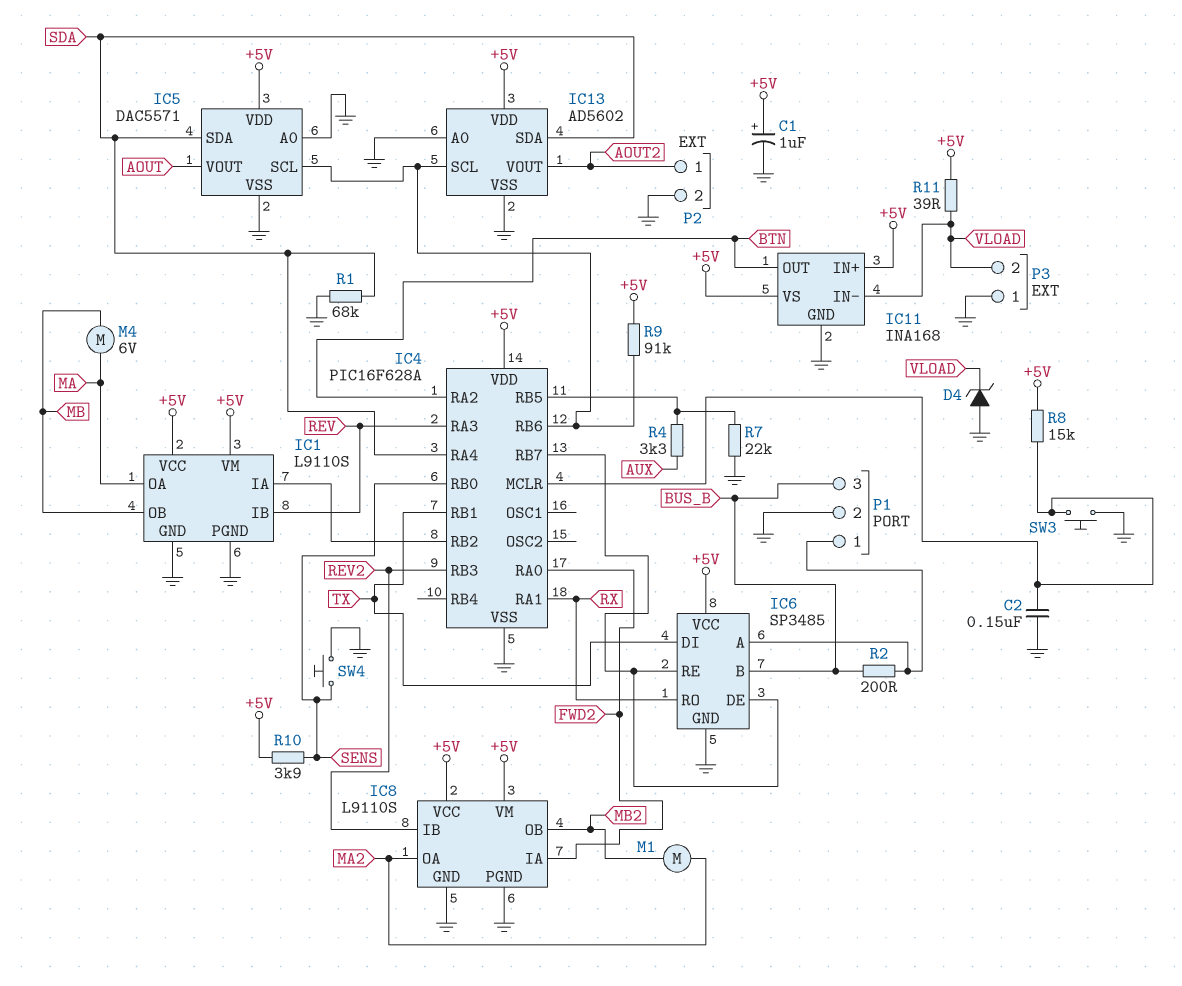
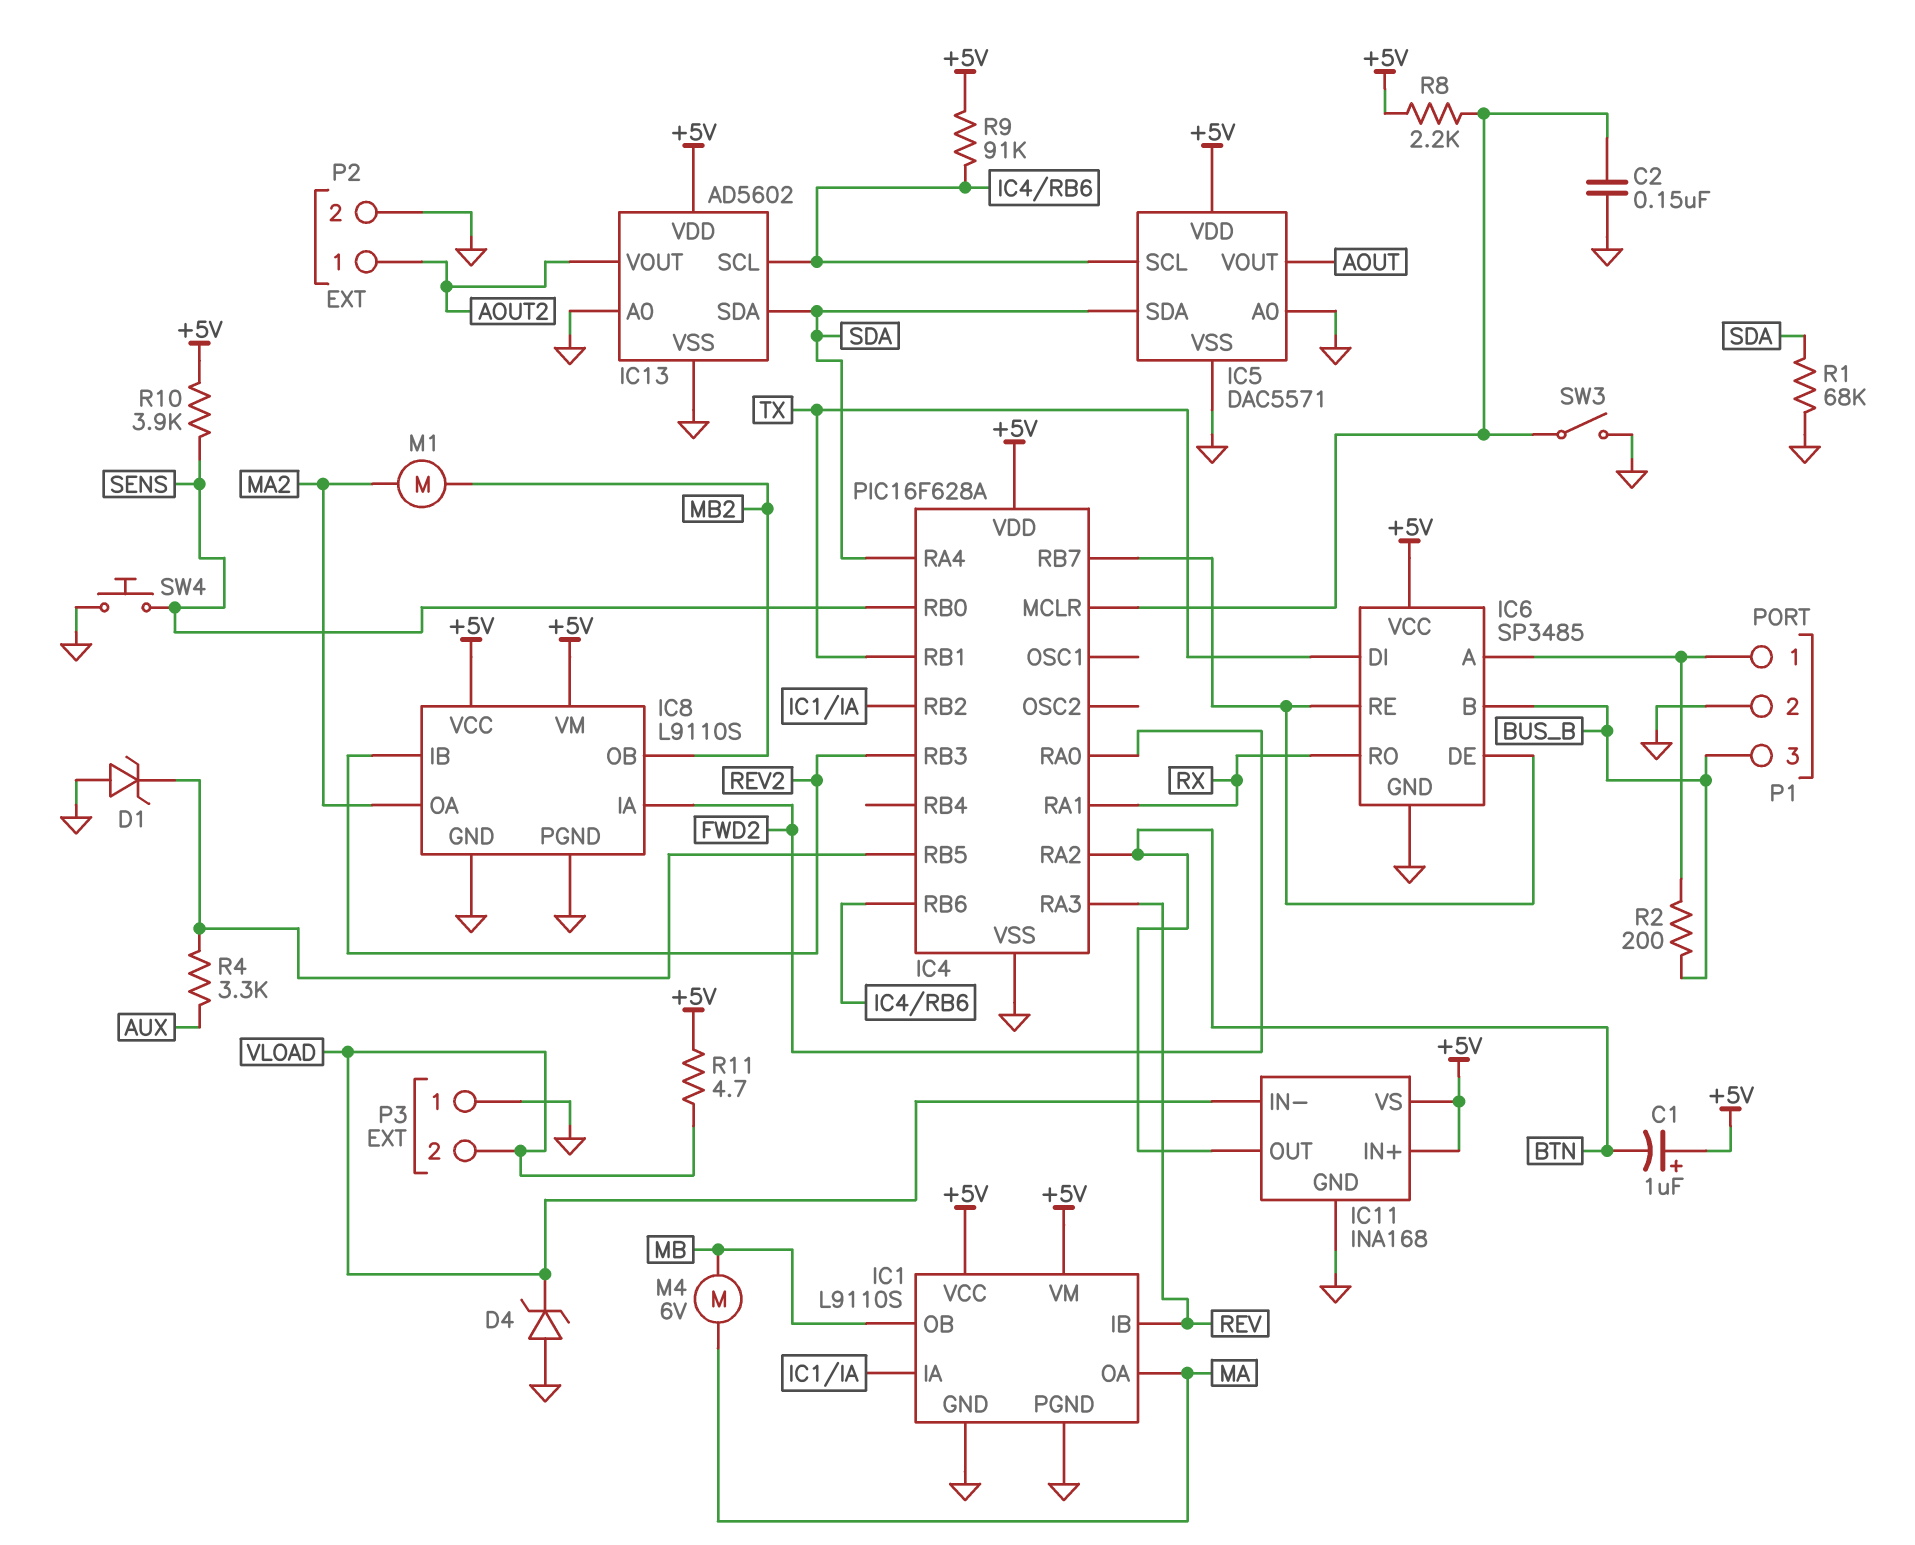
C1: 1uF (plus +5V, minus GND) -> 1uF (plus +5V, minus BTN)
D1: none -> zener (A GND, K IC4/RB5)
R7: 22k (GND, IC4/RB5) -> none
R8: 15k (+5V, IC4/MCLR) -> 2.2k (+5V, IC4/MCLR)
R11: 39 (+5V, VLOAD) -> 4.7 (+5V, VLOAD)
SW3: button (GND, IC4/MCLR) -> switch (GND, IC4/MCLR)

